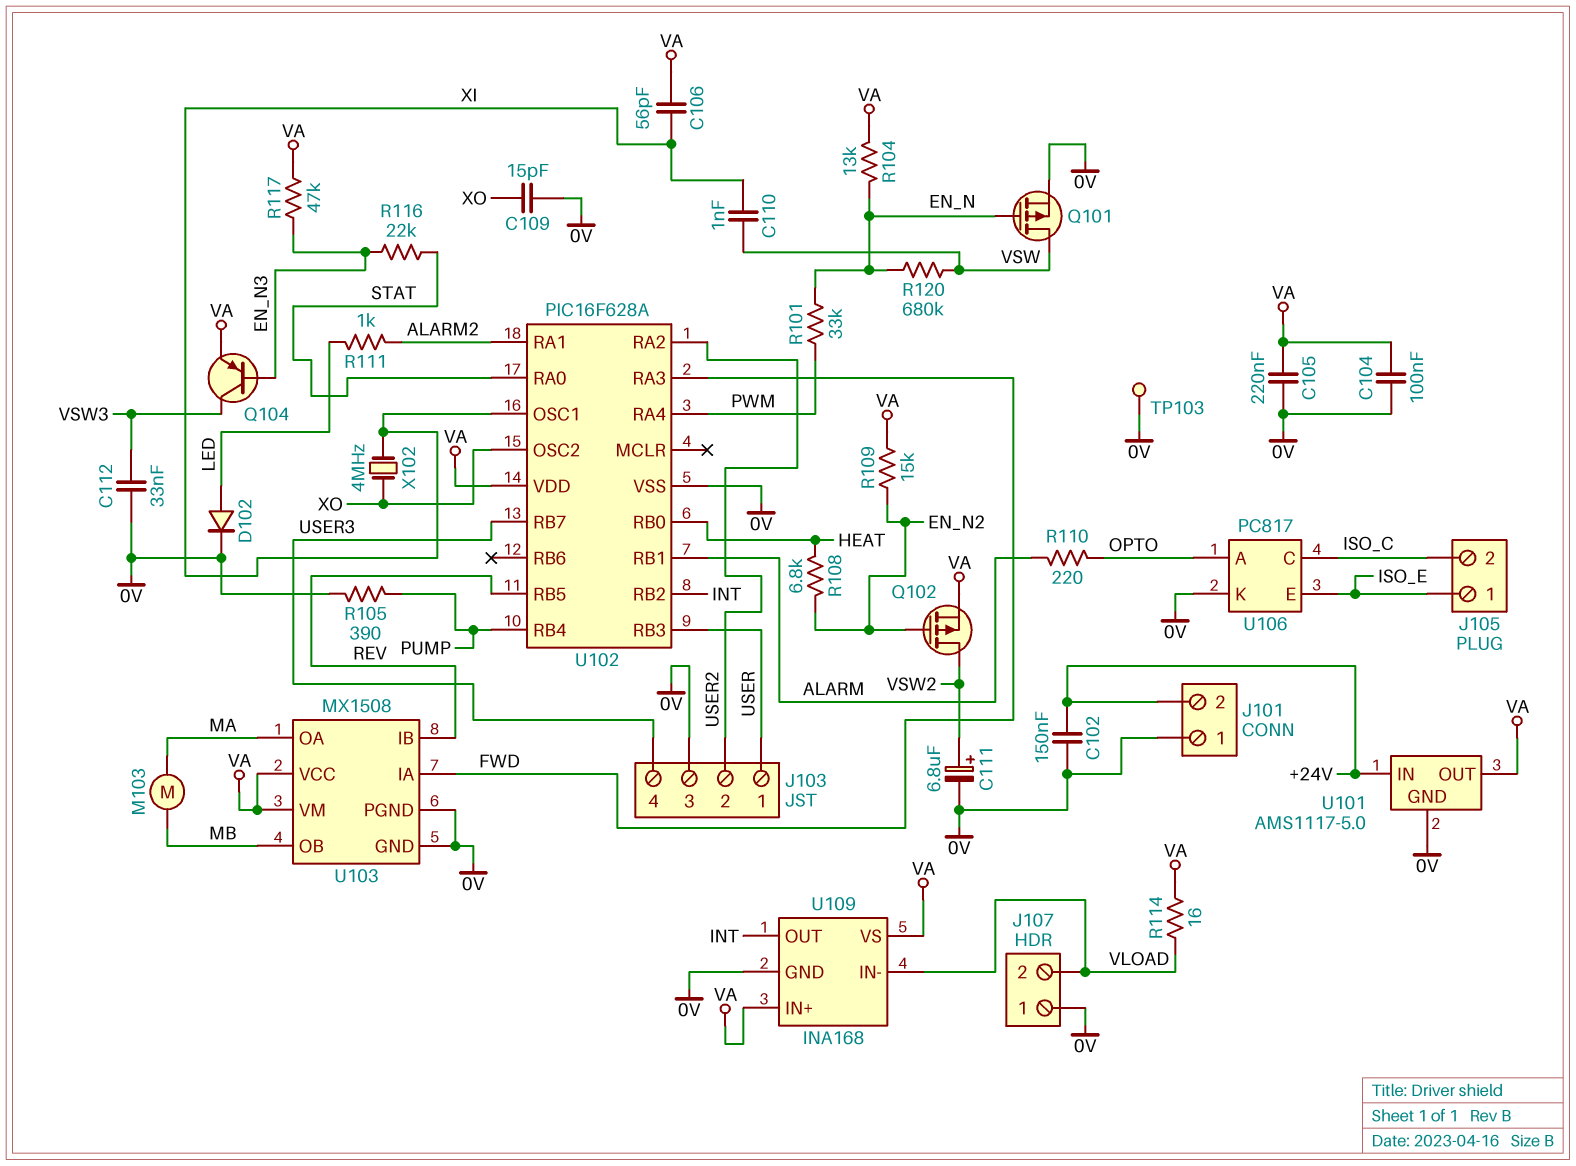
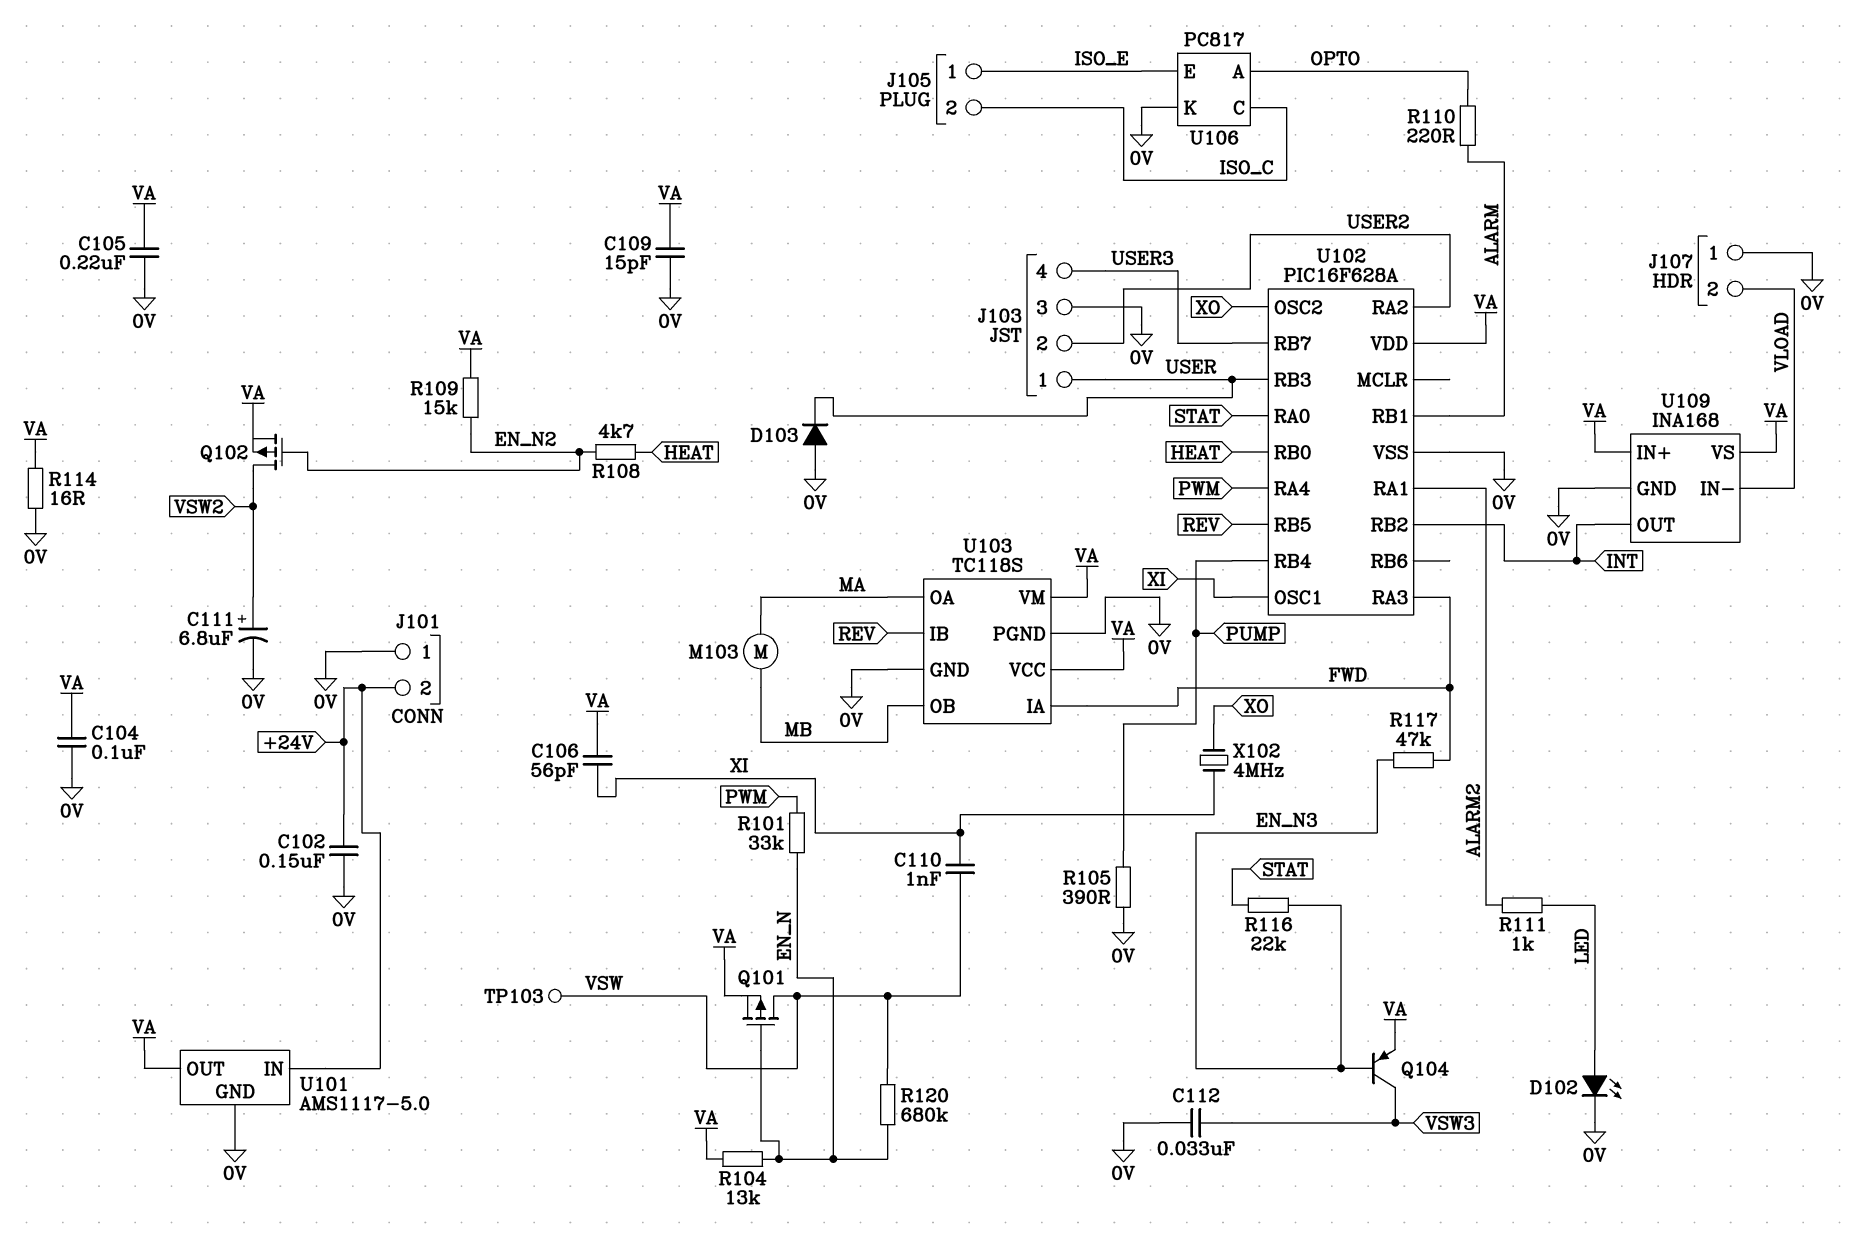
C109: 15pF (0V, XO) -> 15pF (0V, VA)
D102: diode (A LED, K 0V) -> LED (A LED, K 0V)
D103: none -> diode (A 0V, K USER)
Q101: PMOS (G EN_N, D VSW, S 0V) -> PMOS (G EN_N, D VSW, S VA)
R108: 6.8k (EN_N2, HEAT) -> 4.7k (EN_N2, HEAT)
R114: 16 (VA, VLOAD) -> 16 (0V, VA)
R117: 47k (EN_N3, VA) -> 47k (EN_N3, FWD)
TP103: test point (0V) -> test point (VSW)
U103: MX1508 -> TC118S

